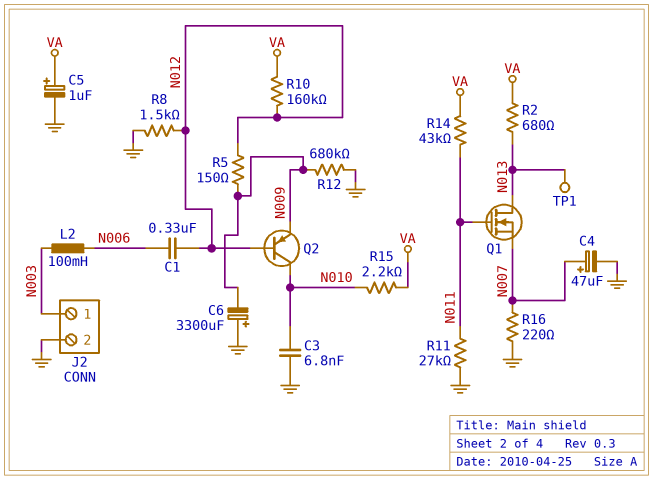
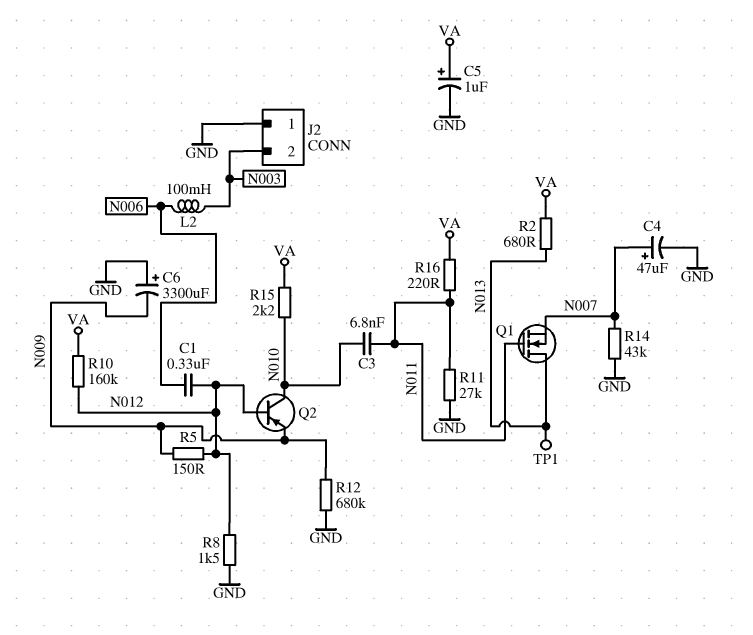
C3: 6.8nF (GND, N010) -> 6.8nF (N010, N011)
J2 pin 1: N003 -> GND
J2 pin 2: GND -> N003
R14: 43k (N011, VA) -> 43k (GND, N007)
R16: 220 (GND, N007) -> 220 (N011, VA)

